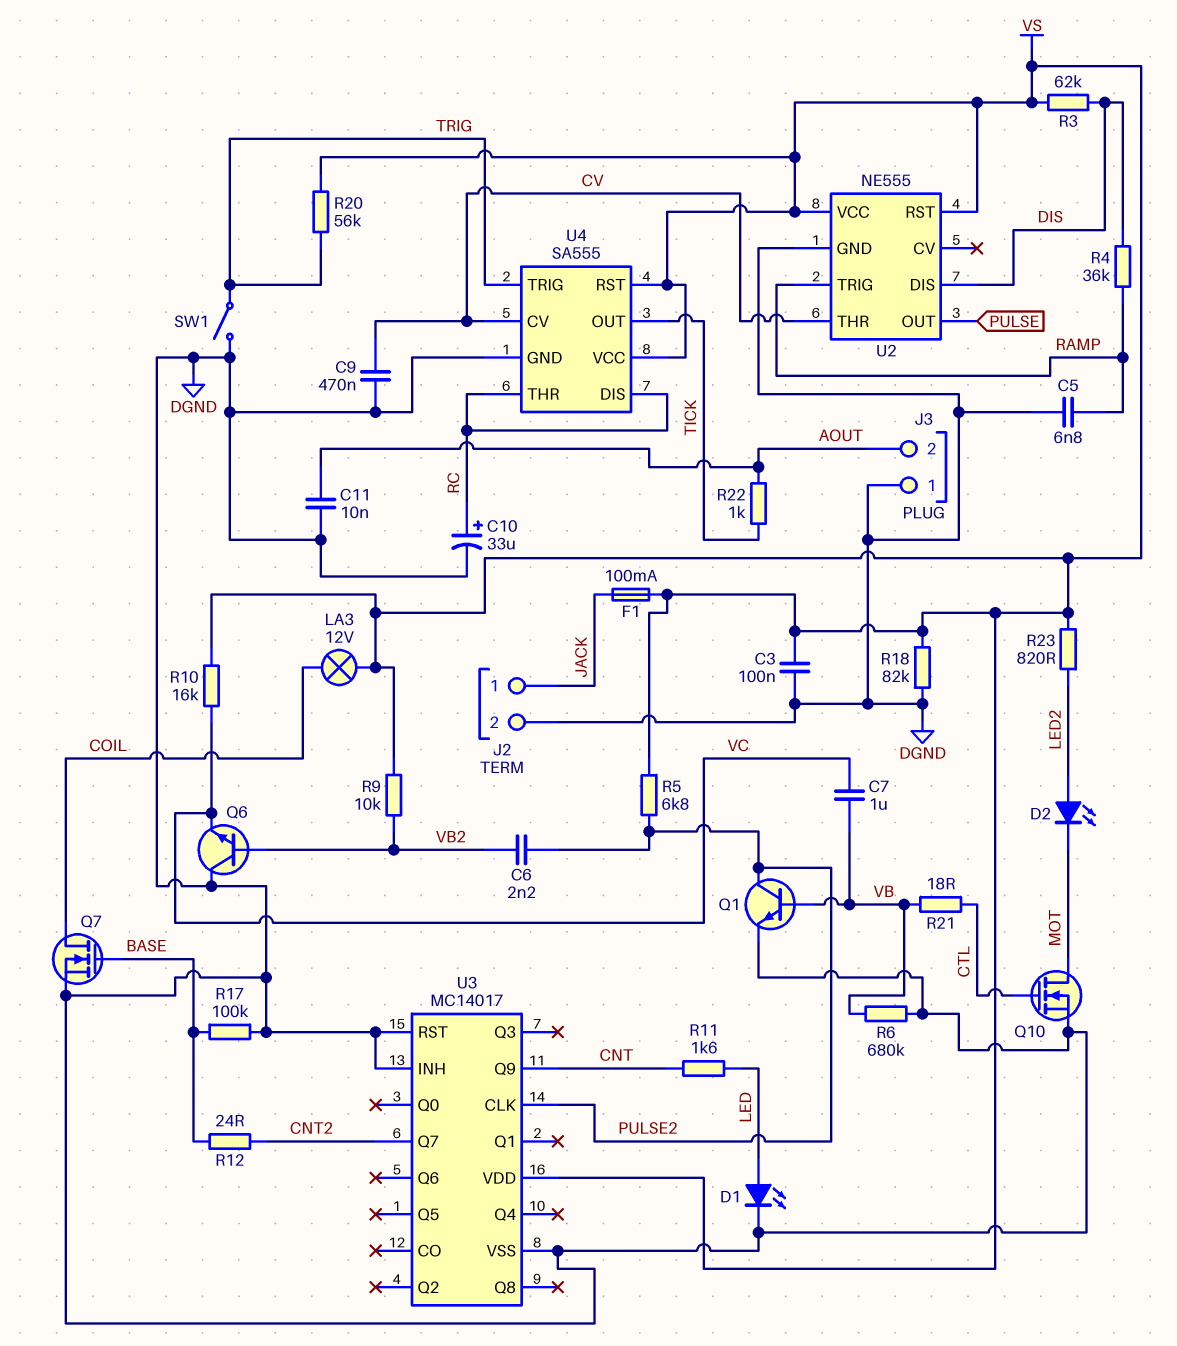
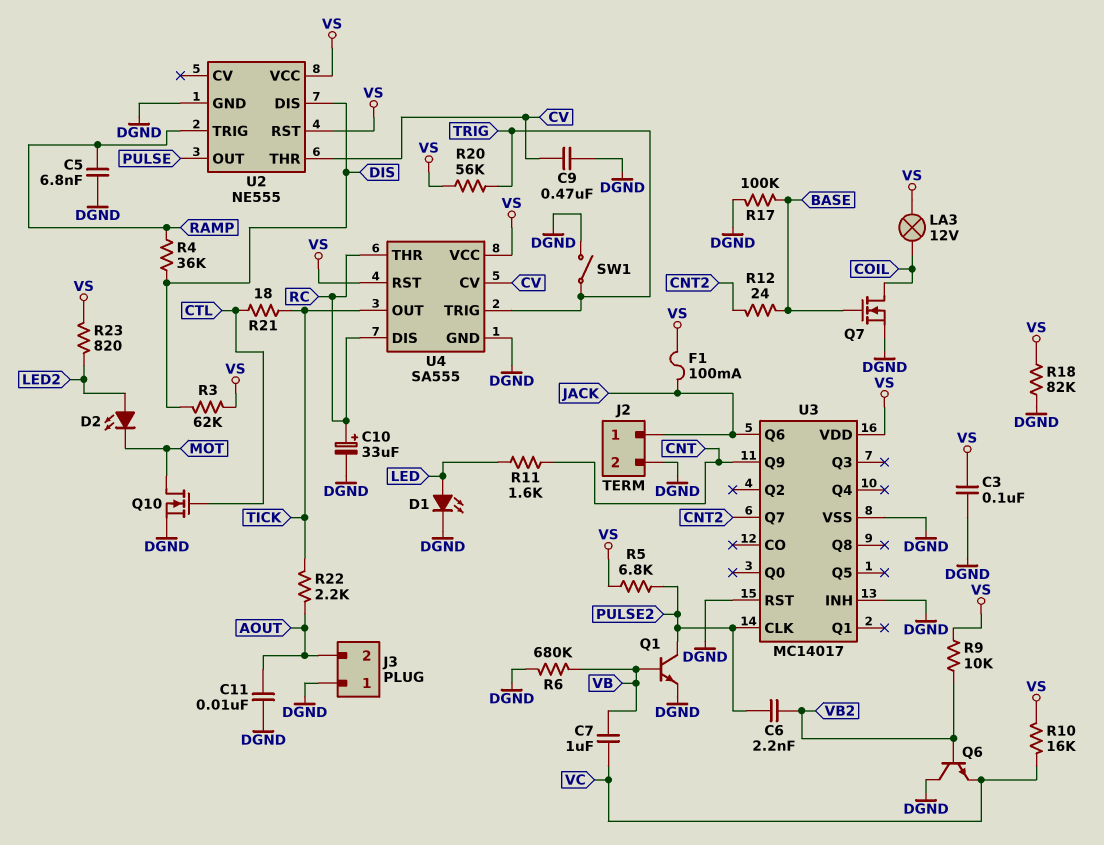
R21: 18 (CTL, VB) -> 18 (CTL, TICK)
R22: 1k (AOUT, TICK) -> 2.2k (AOUT, TICK)
U3 pin Q6: none -> JACK

